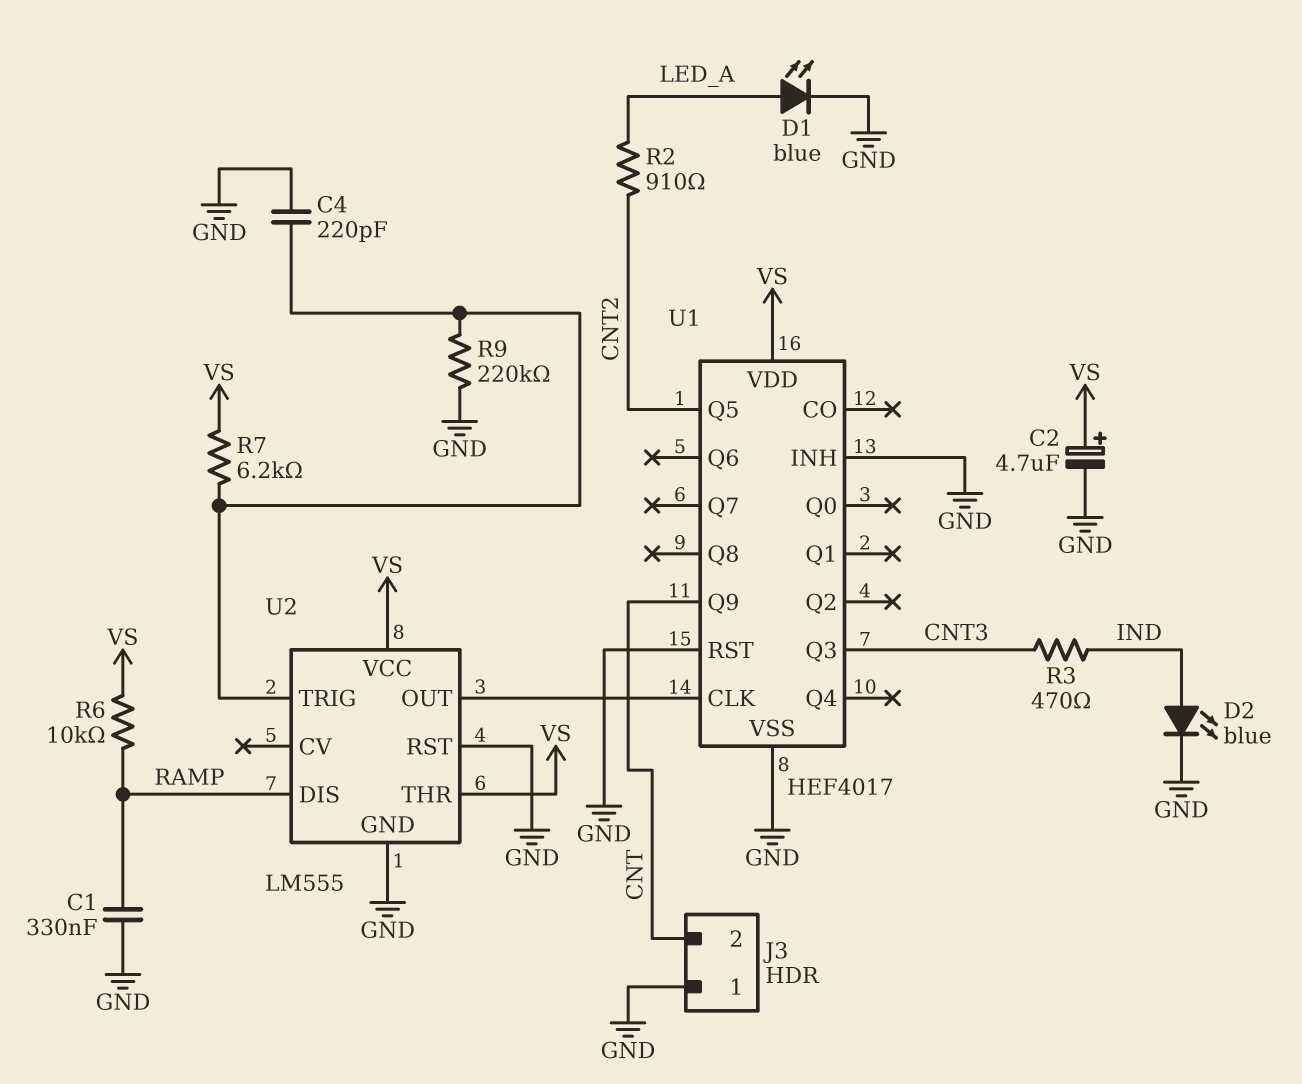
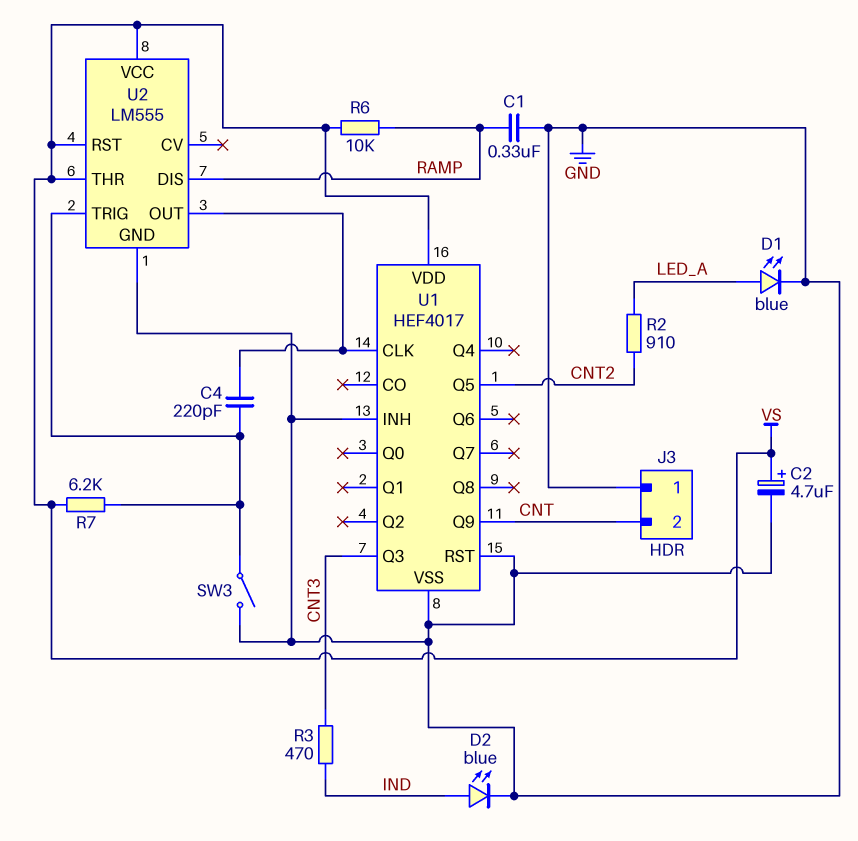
C4: 220pF (GND, U2/TRIG) -> 220pF (U1/CLK, U2/TRIG)
R9: 220k (GND, U2/TRIG) -> none
SW3: none -> switch (GND, U2/TRIG)
U2 pin RST: GND -> VS

